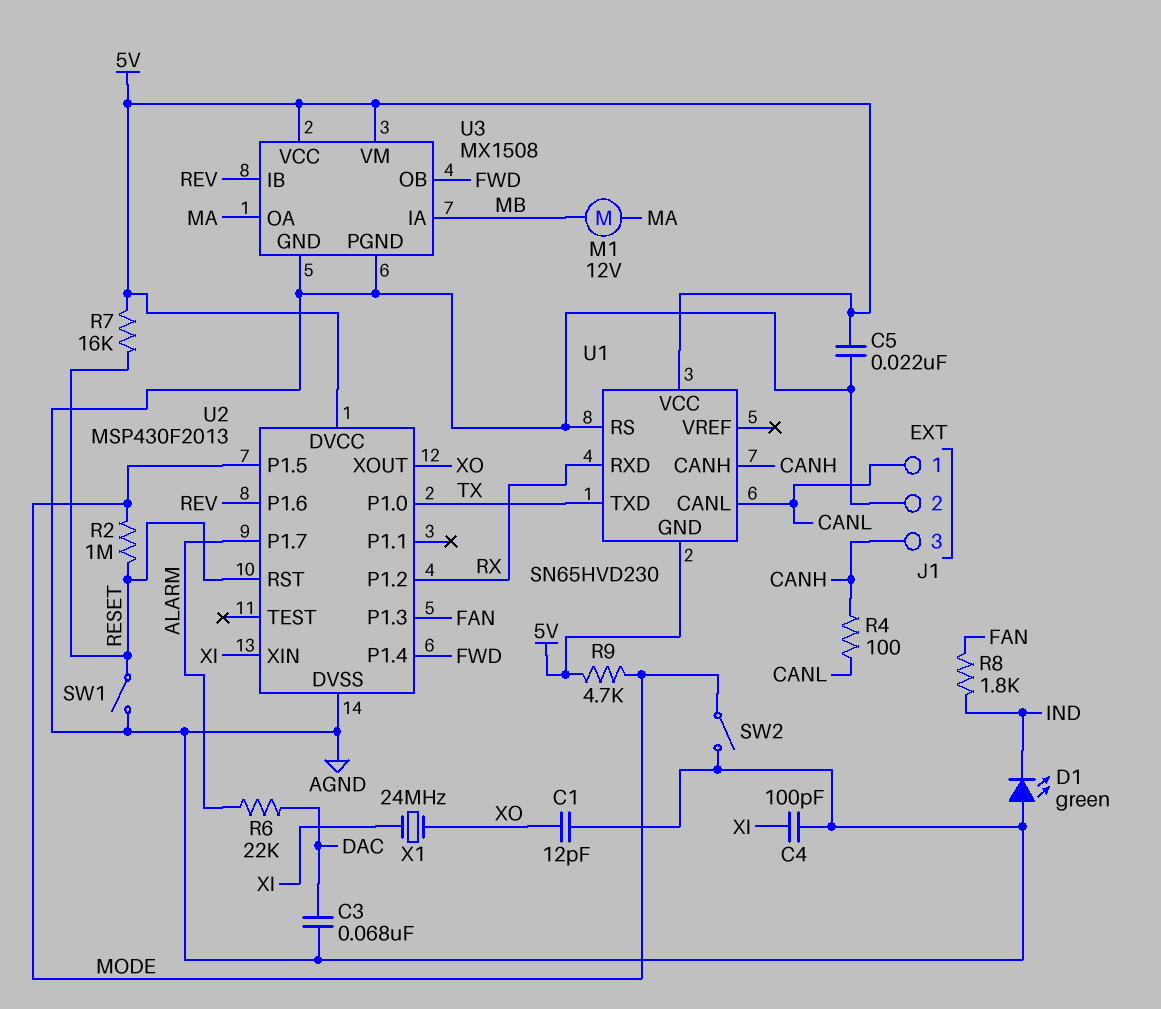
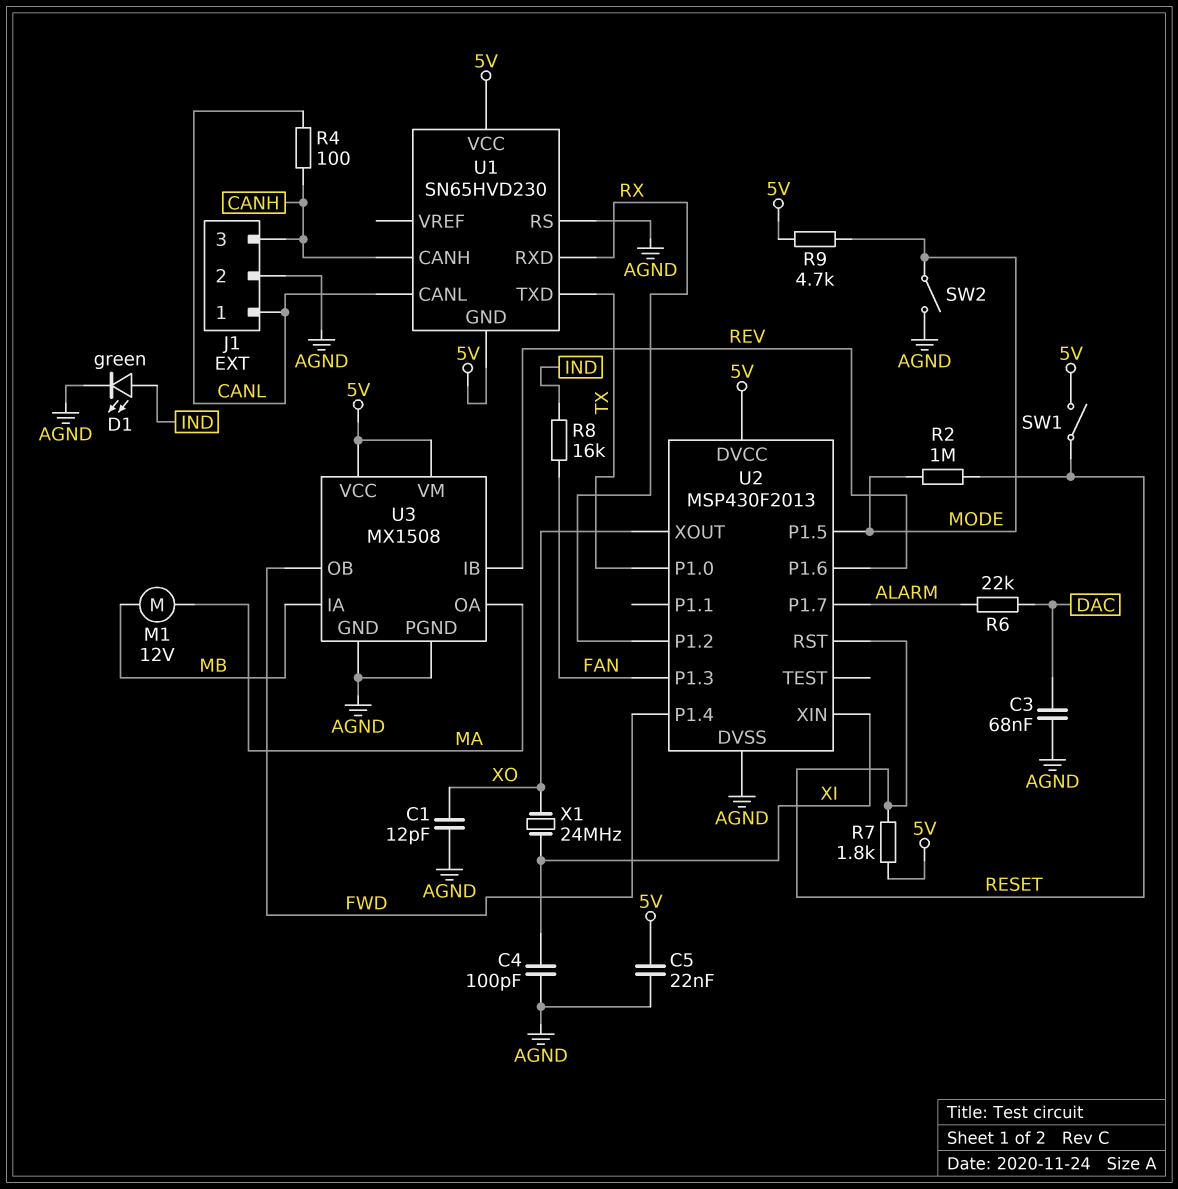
D1: LED green (A AGND, K IND) -> LED green (A IND, K AGND)
R7: 16k (5V, RESET) -> 1.8k (5V, RESET)
R8: 1.8k (FAN, IND) -> 16k (FAN, IND)
SW1: switch (AGND, RESET) -> switch (5V, RESET)

